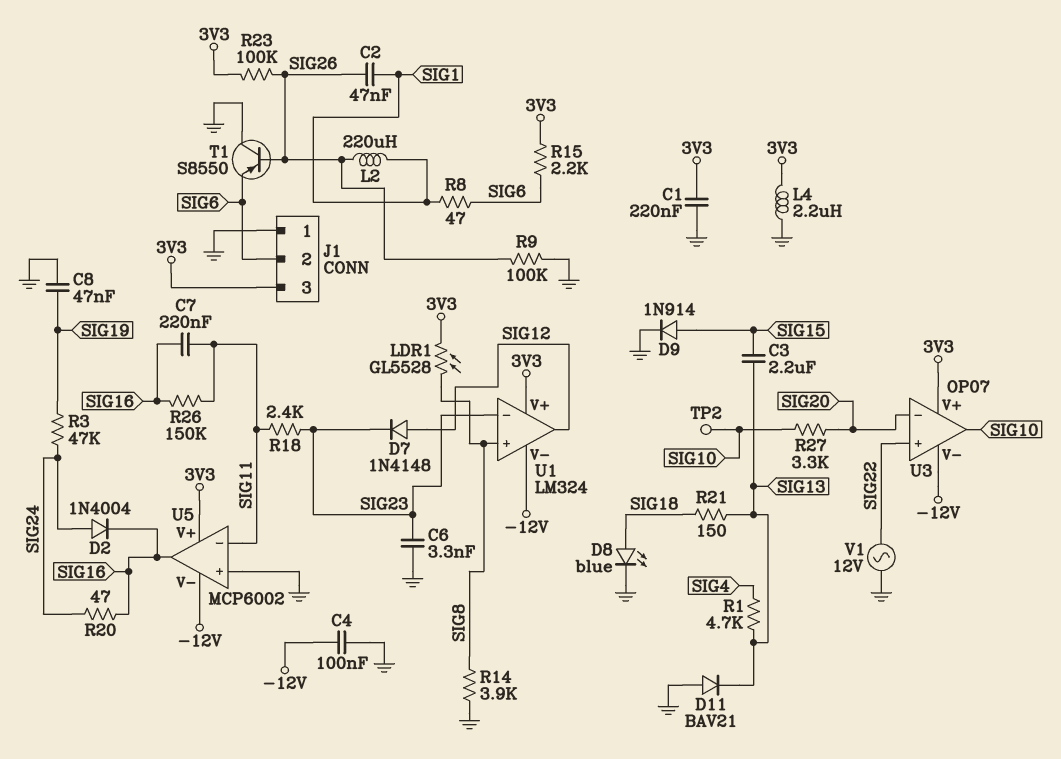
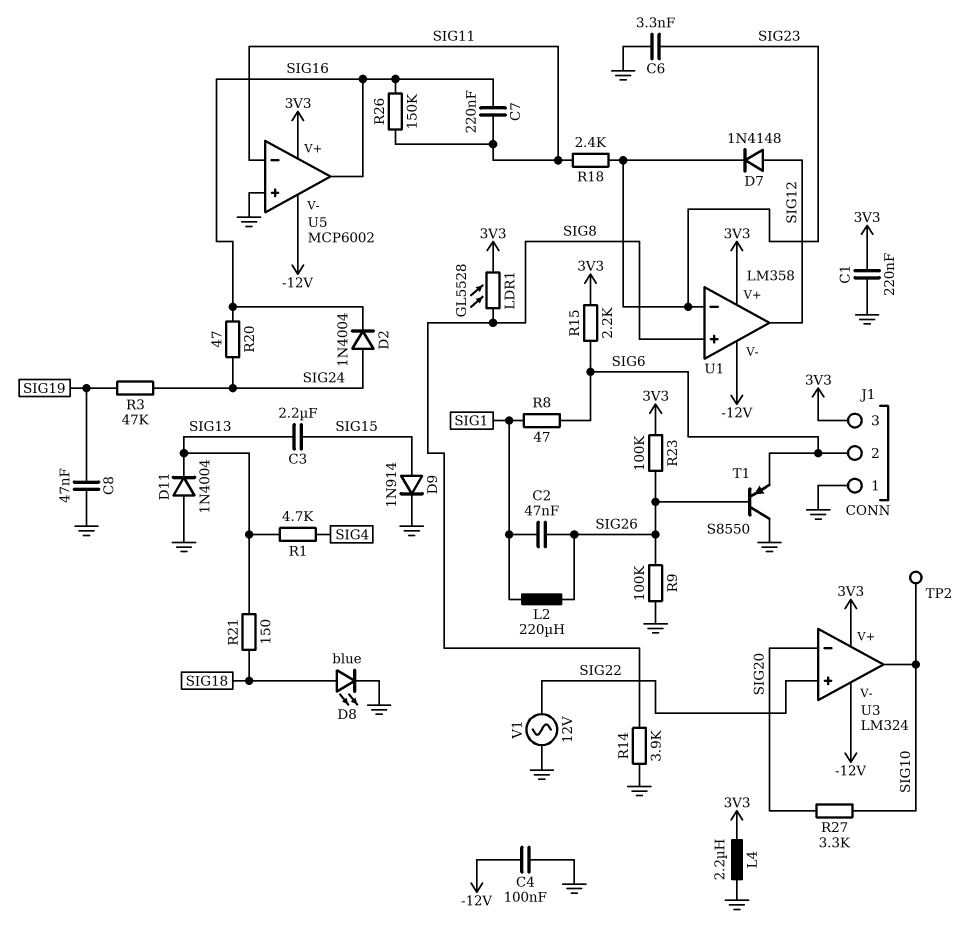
D11: diode BAV21 (A GND, K SIG13) -> diode 1N4004 (A GND, K SIG13)
U1: LM324 -> LM358
U3: OP07 -> LM324

